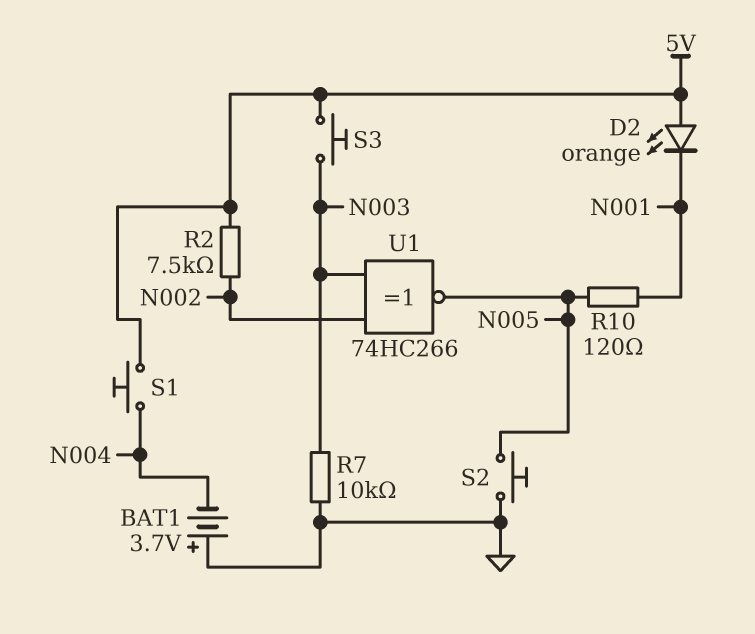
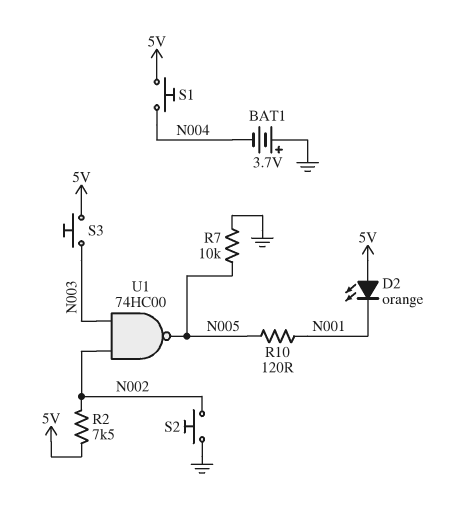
R7: 10k (GND, N003) -> 10k (GND, N005)
S2: button (GND, N005) -> button (GND, N002)
U1: XNOR 74HC266 (in N002, in N003, out N005) -> NAND 74HC00 (in N002, in N003, out N005)

